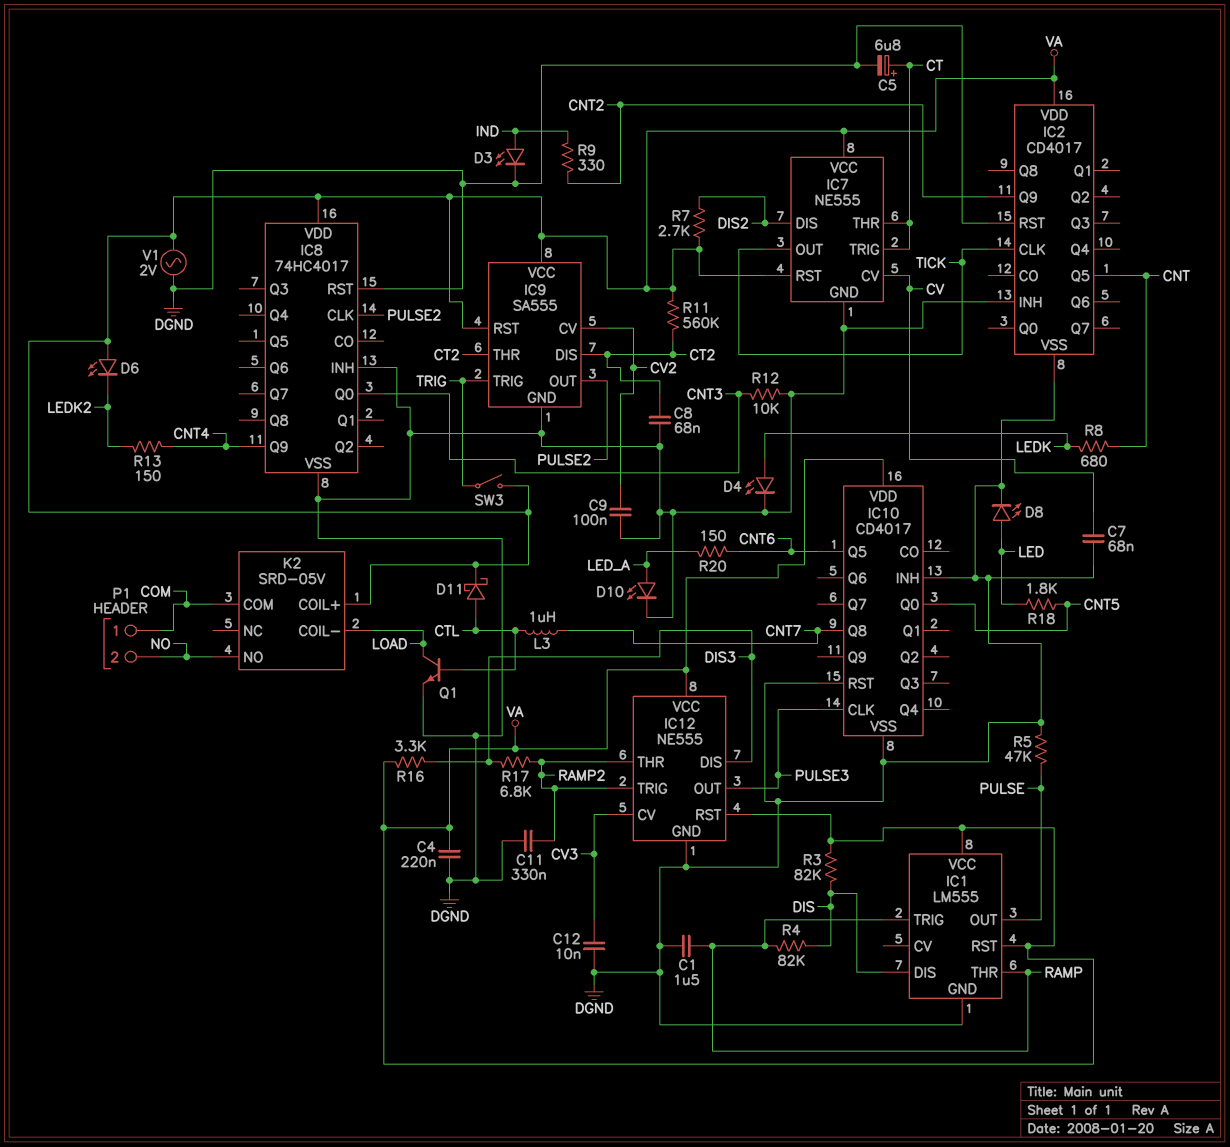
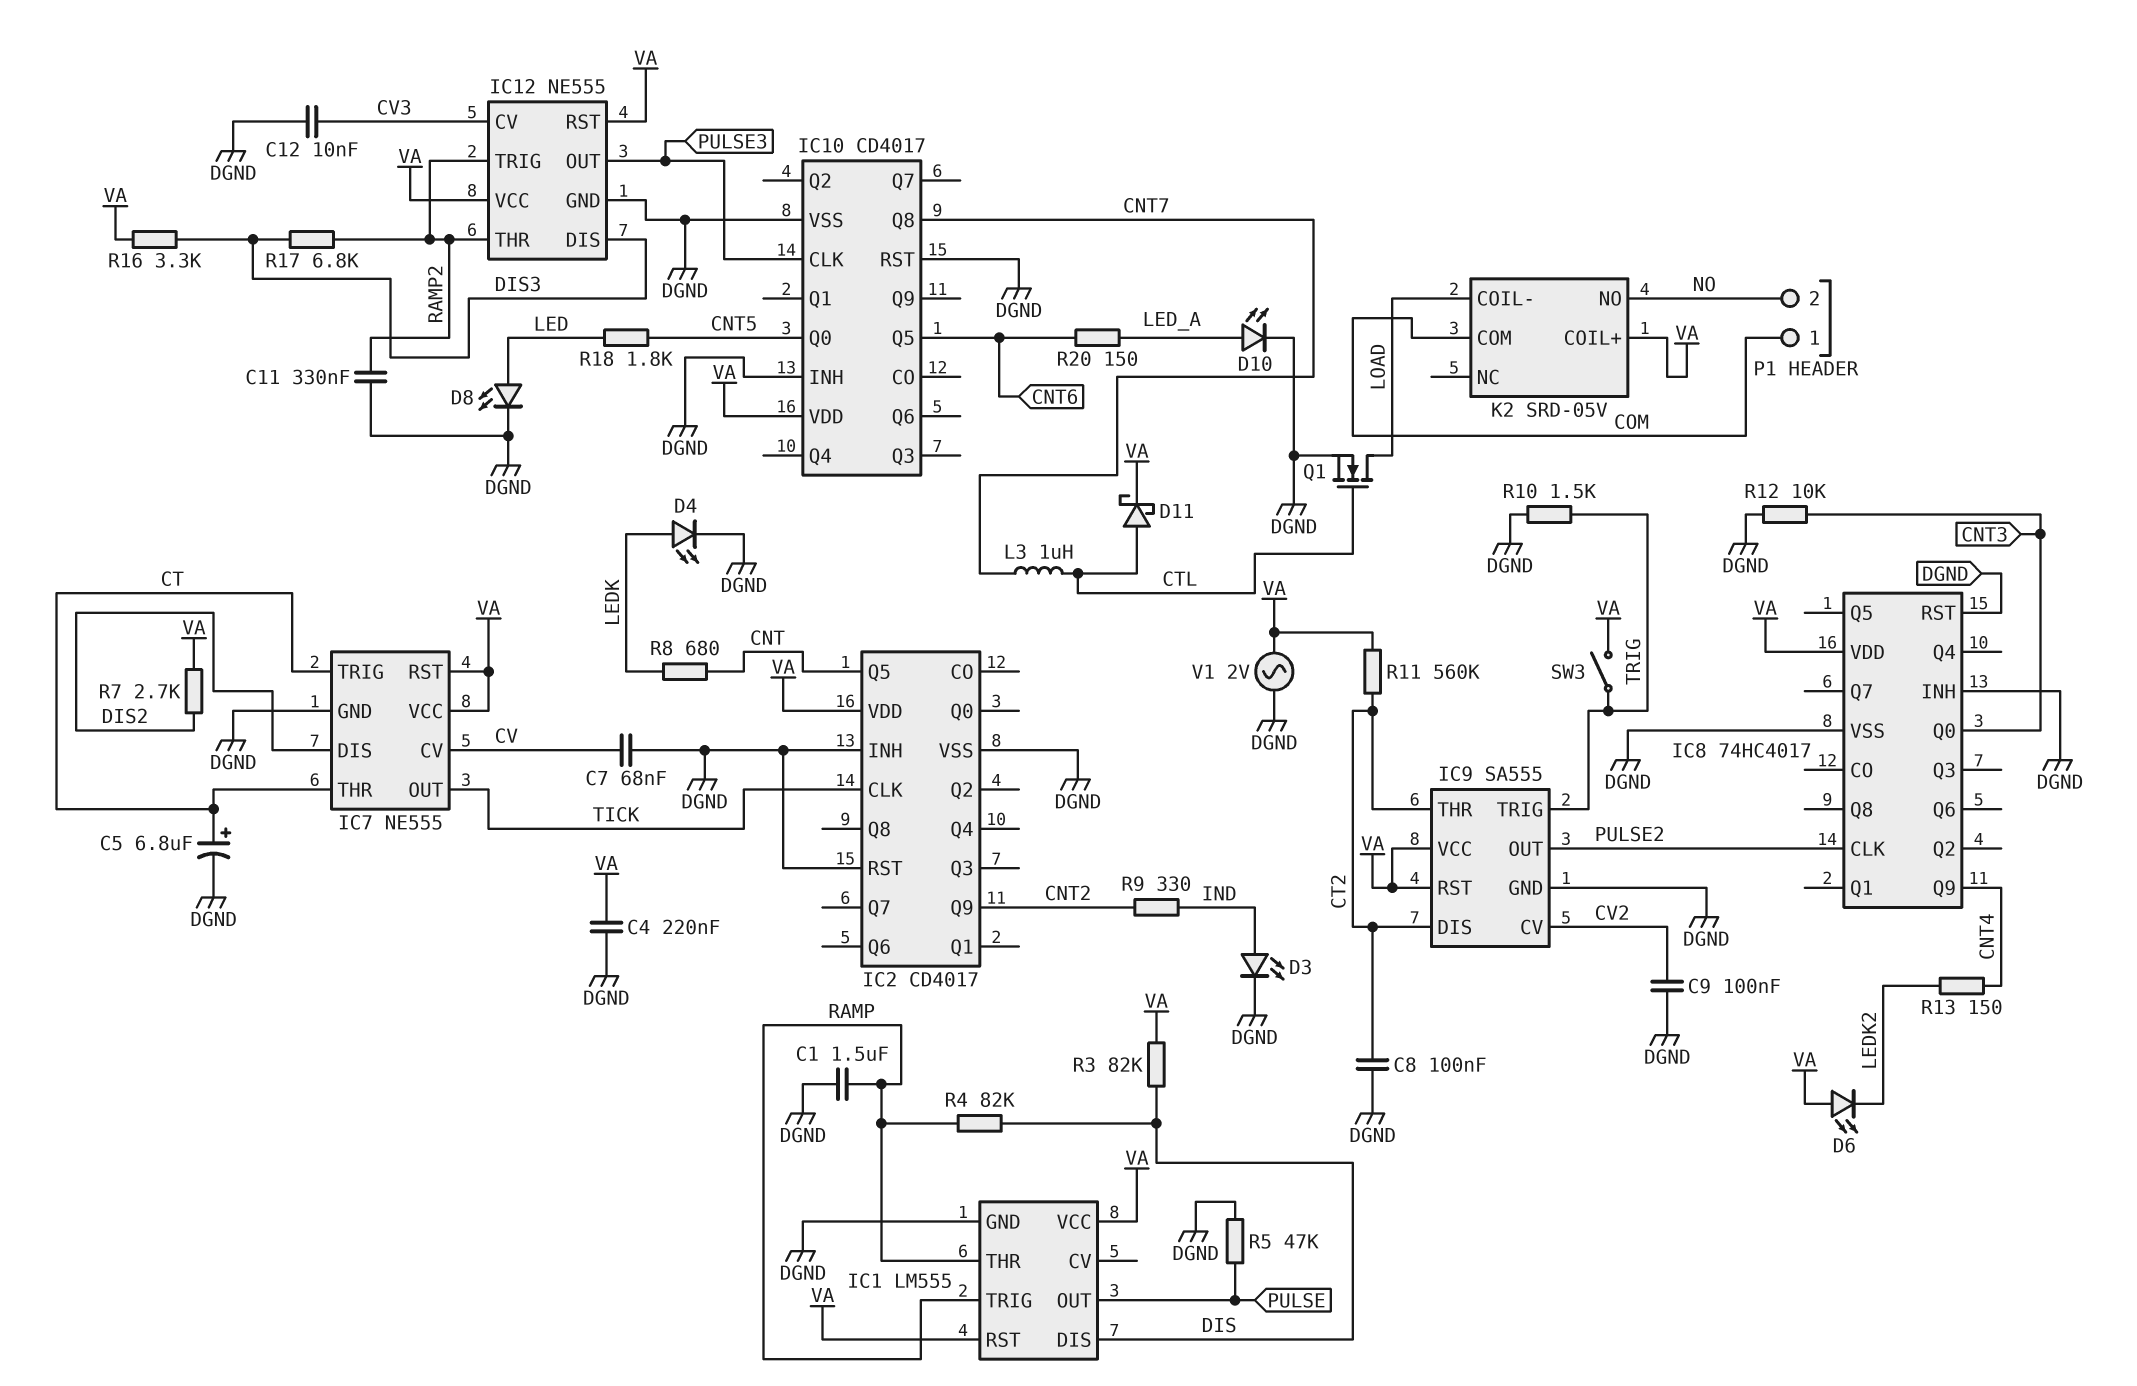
C8: 68nF (CT2, DGND) -> 100nF (CT2, DGND)
Q1: NPN (B CTL, C LOAD, E DGND) -> NMOS (G CTL, D LOAD, S DGND)
R10: none -> 1.5k (DGND, TRIG)

